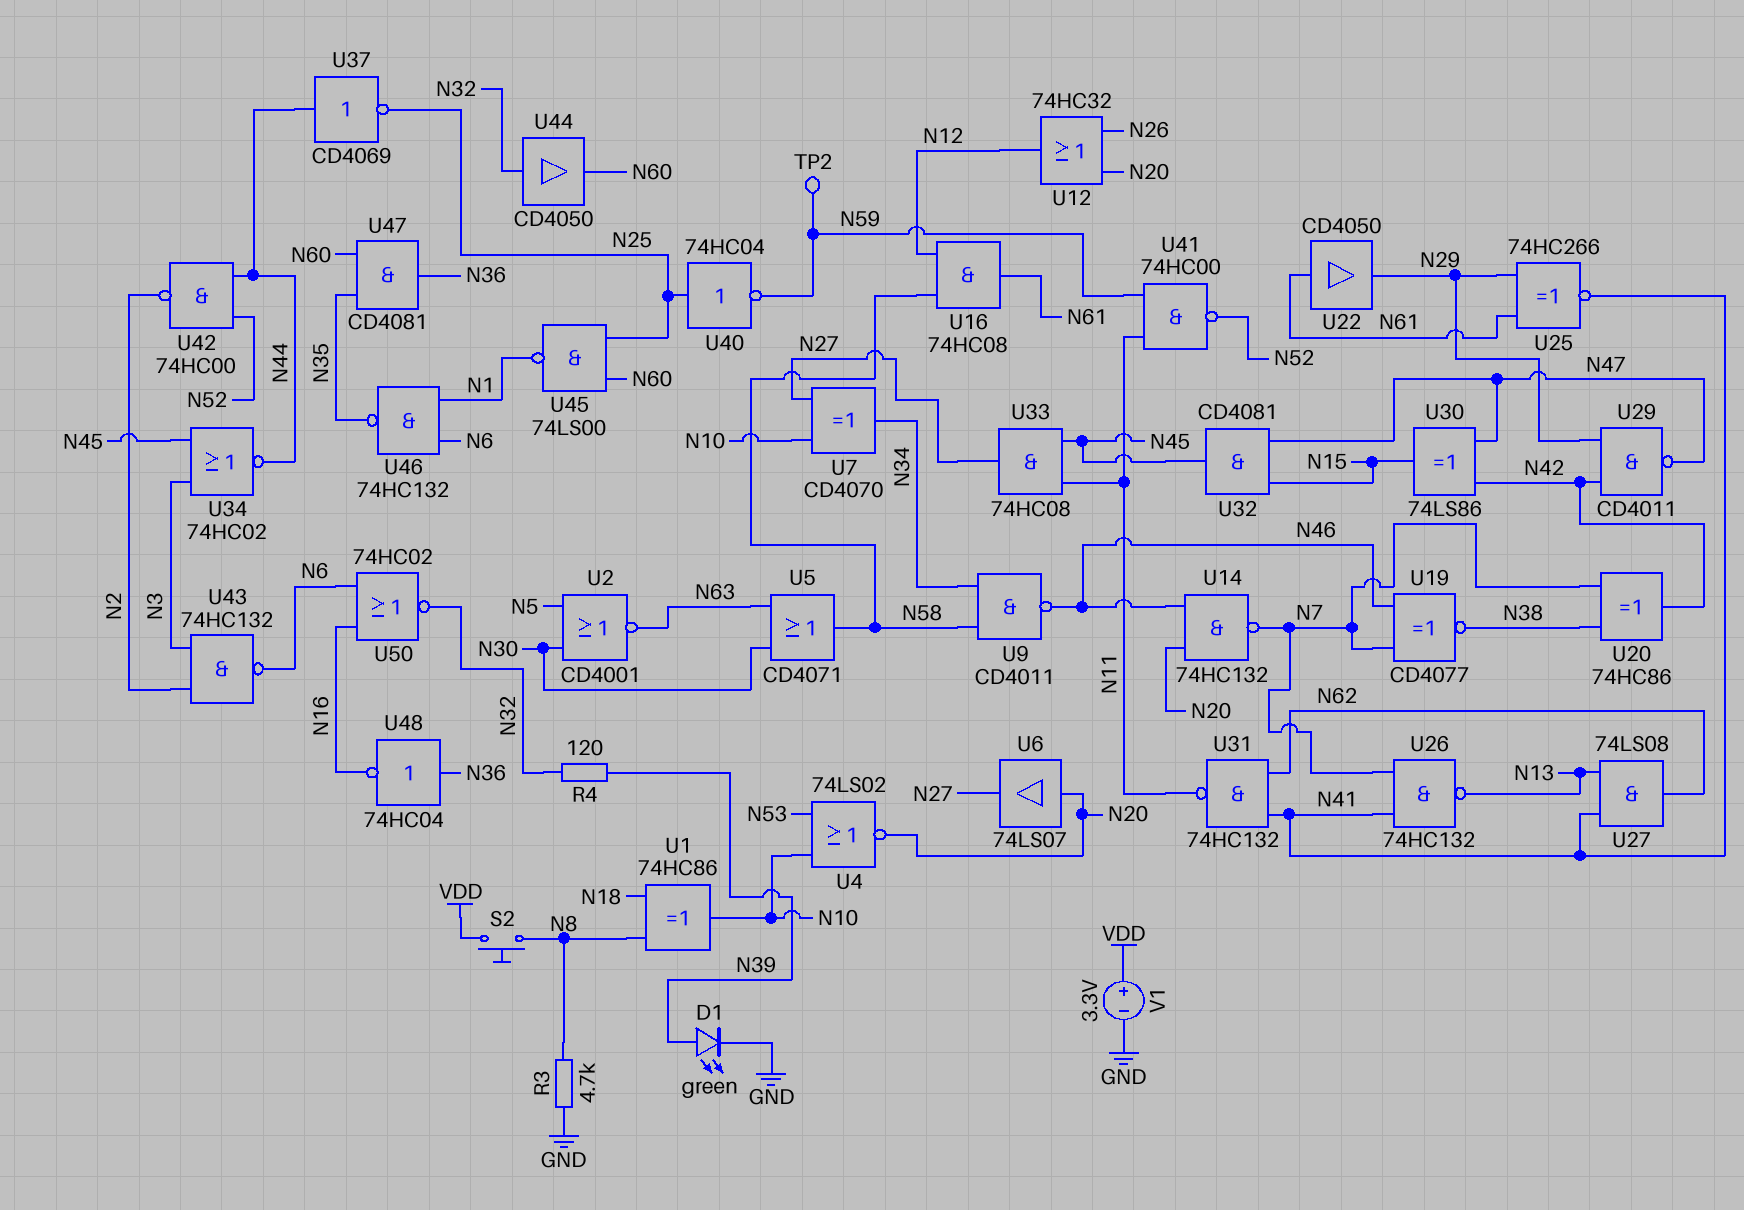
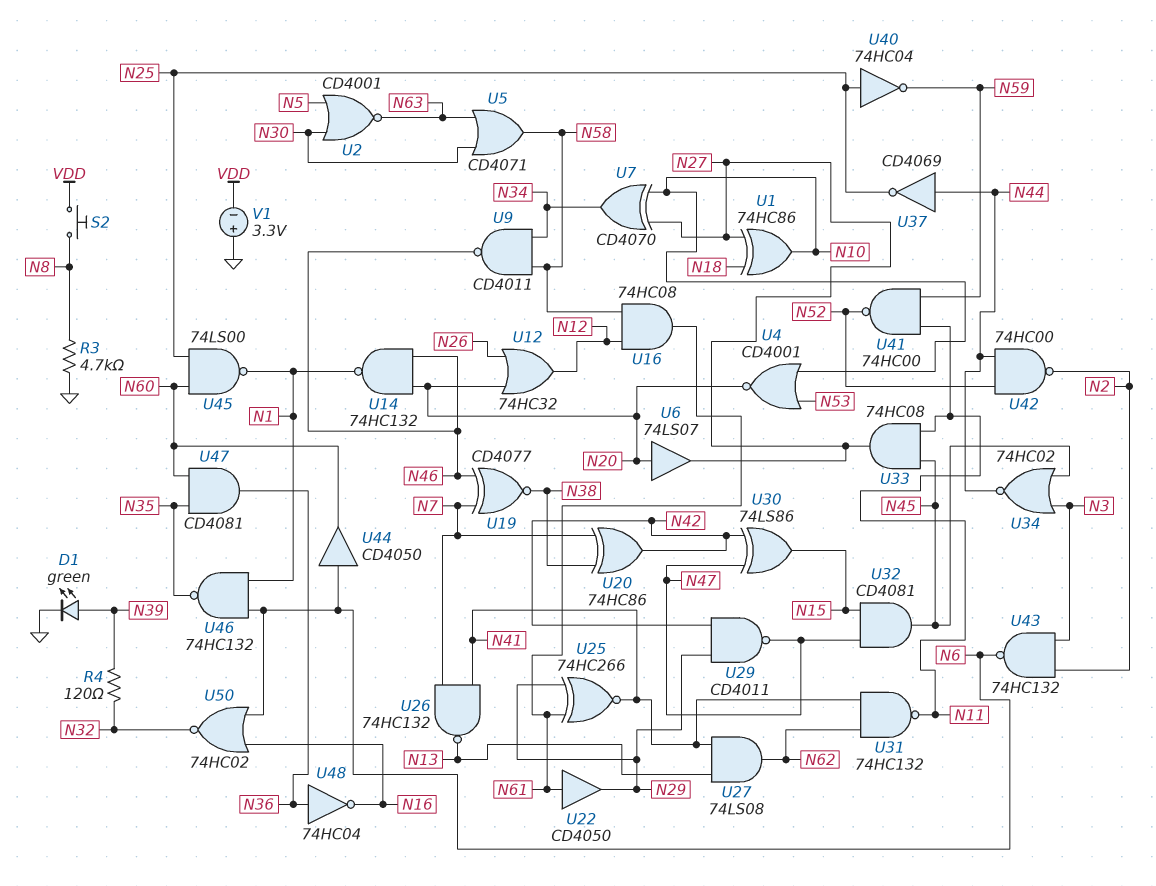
TP2: test point (N59) -> none
U1: XOR 74HC86 (in N8, in N18, out N10) -> XOR 74HC86 (in N18, in N27, out N10)
U4: NOR 74LS02 (in N10, in N53, out N20) -> NOR CD4001 (in N10, in N53, out N20)
U14: NAND 74HC132 (in N20, in N46, out N7) -> NAND 74HC132 (in N20, in N46, out N1)
U44: buffer CD4050 (in N32, out N60) -> buffer CD4050 (in N6, out N60)
V1: 3.3V (plus VDD, minus GND) -> 3.3V (plus GND, minus VDD)

